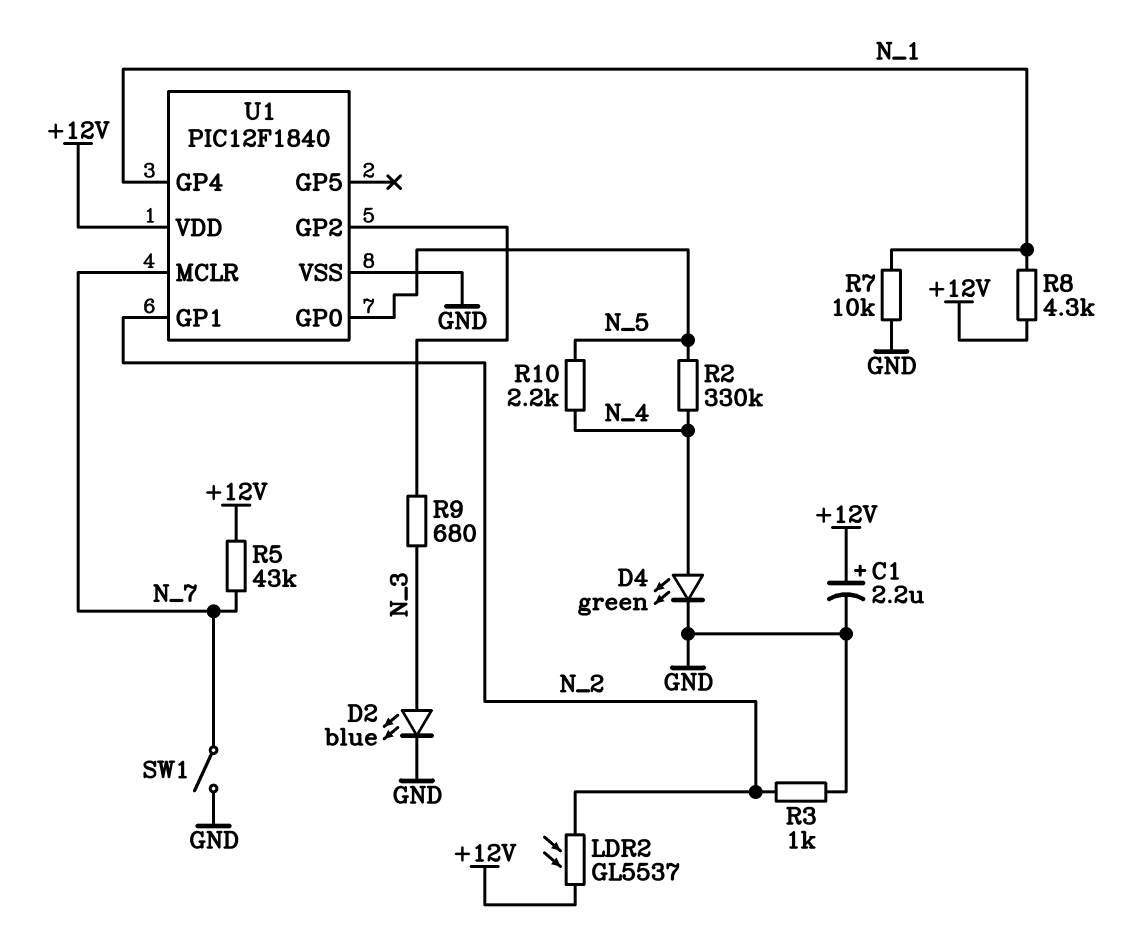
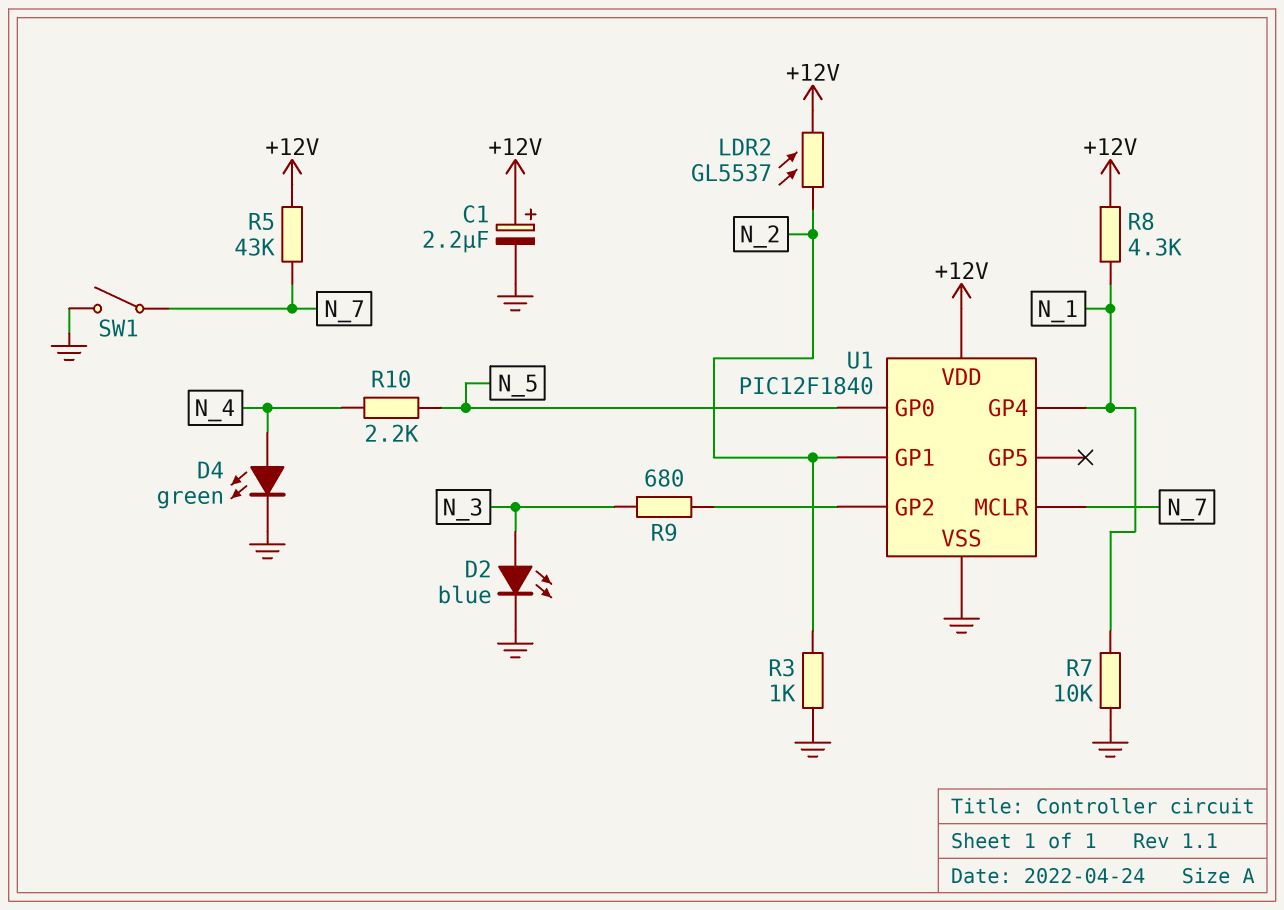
R2: 330k (N_4, N_5) -> none

